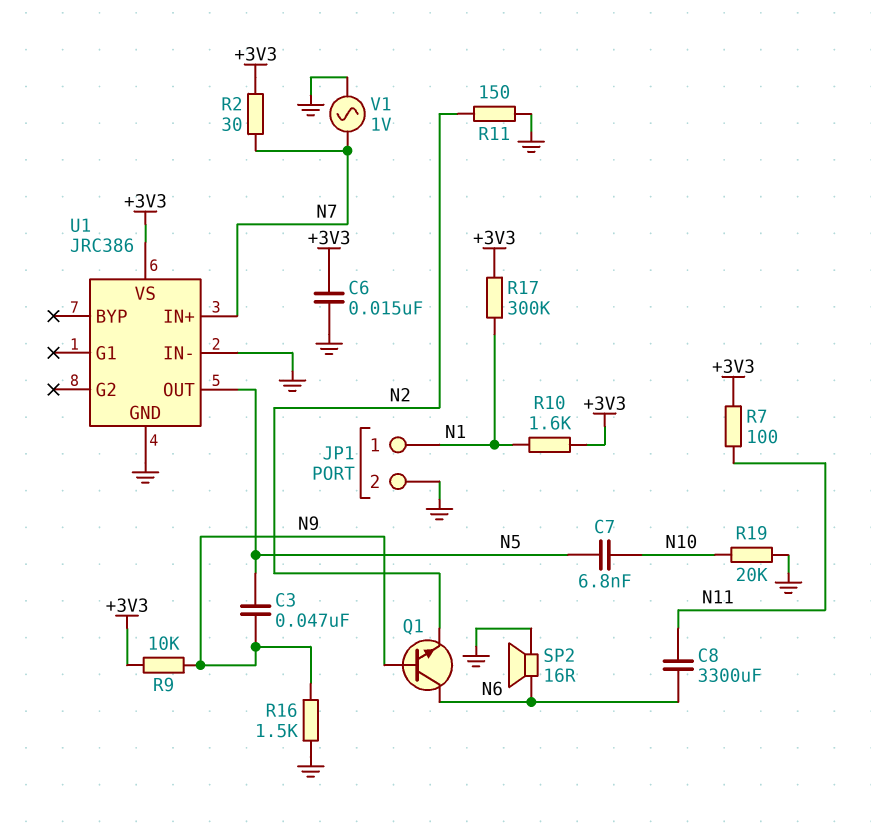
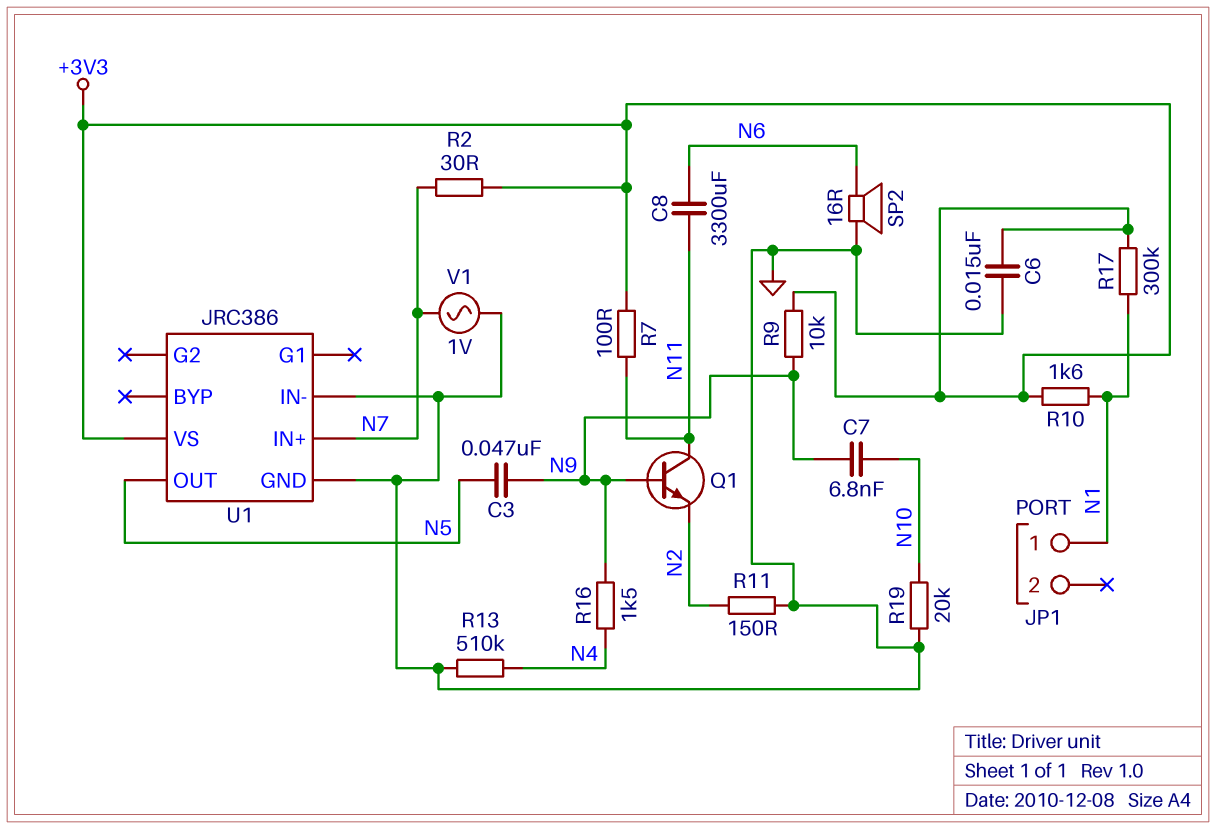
C7: 6.8nF (N5, N10) -> 6.8nF (N9, N10)
JP1 pin 2: GND -> none
Q1: NPN (B N9, C N6, E N2) -> NPN (B N9, C N11, E N2)
R13: none -> 510k (GND, N4)
R16: 1.5k (GND, N9) -> 1.5k (N4, N9)

